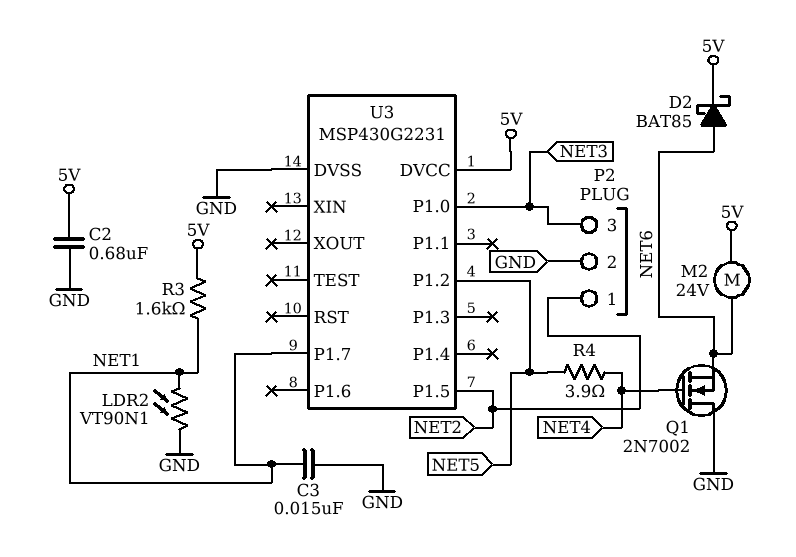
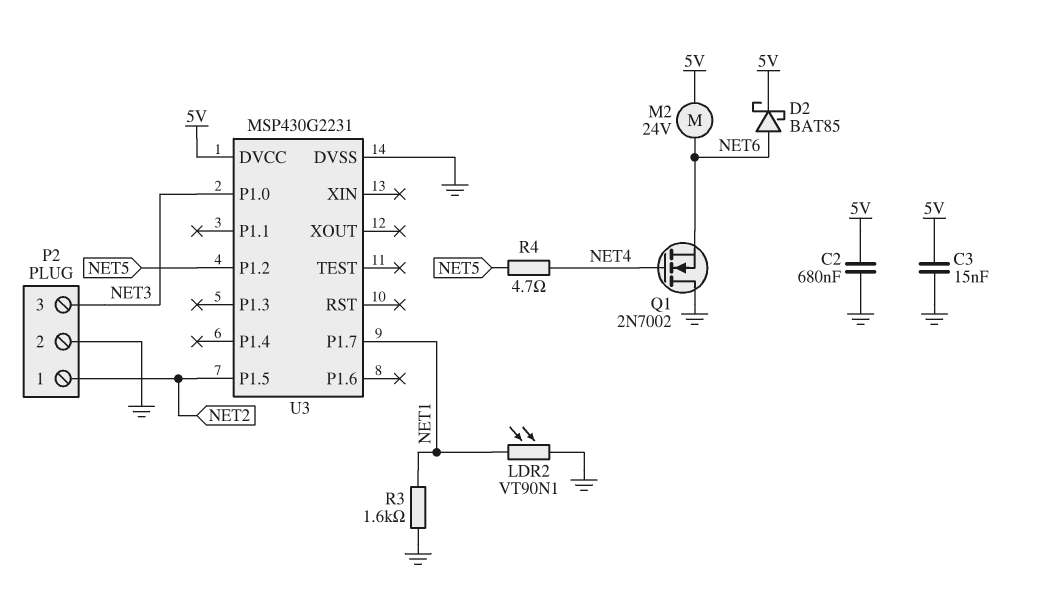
C3: 15nF (GND, NET1) -> 15nF (5V, GND)
R3: 1.6k (5V, NET1) -> 1.6k (GND, NET1)
R4: 3.9 (NET4, NET5) -> 4.7 (NET4, NET5)

